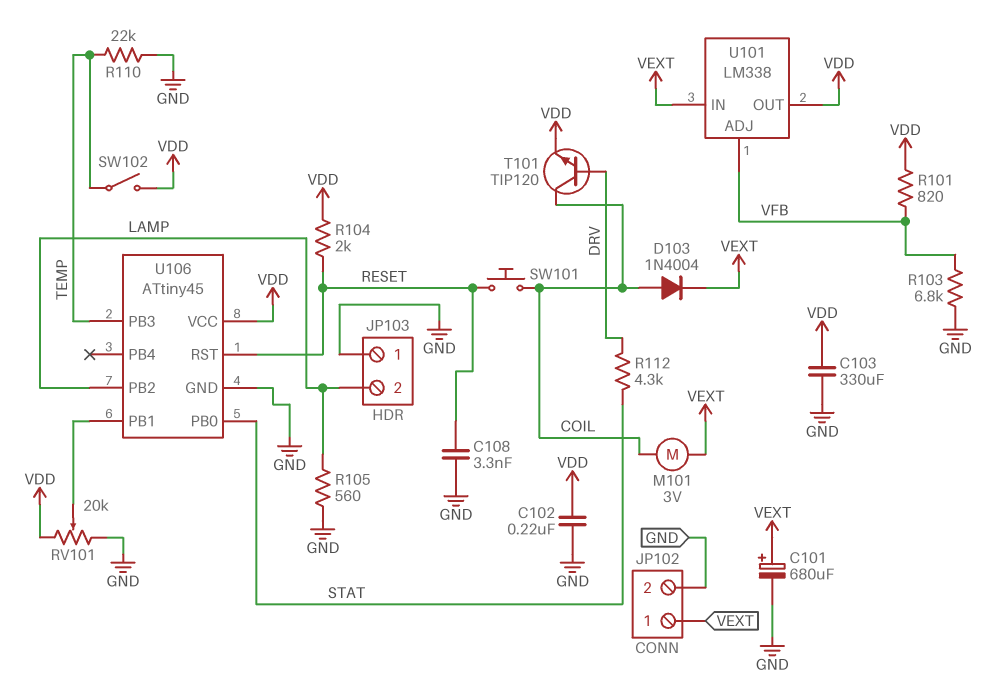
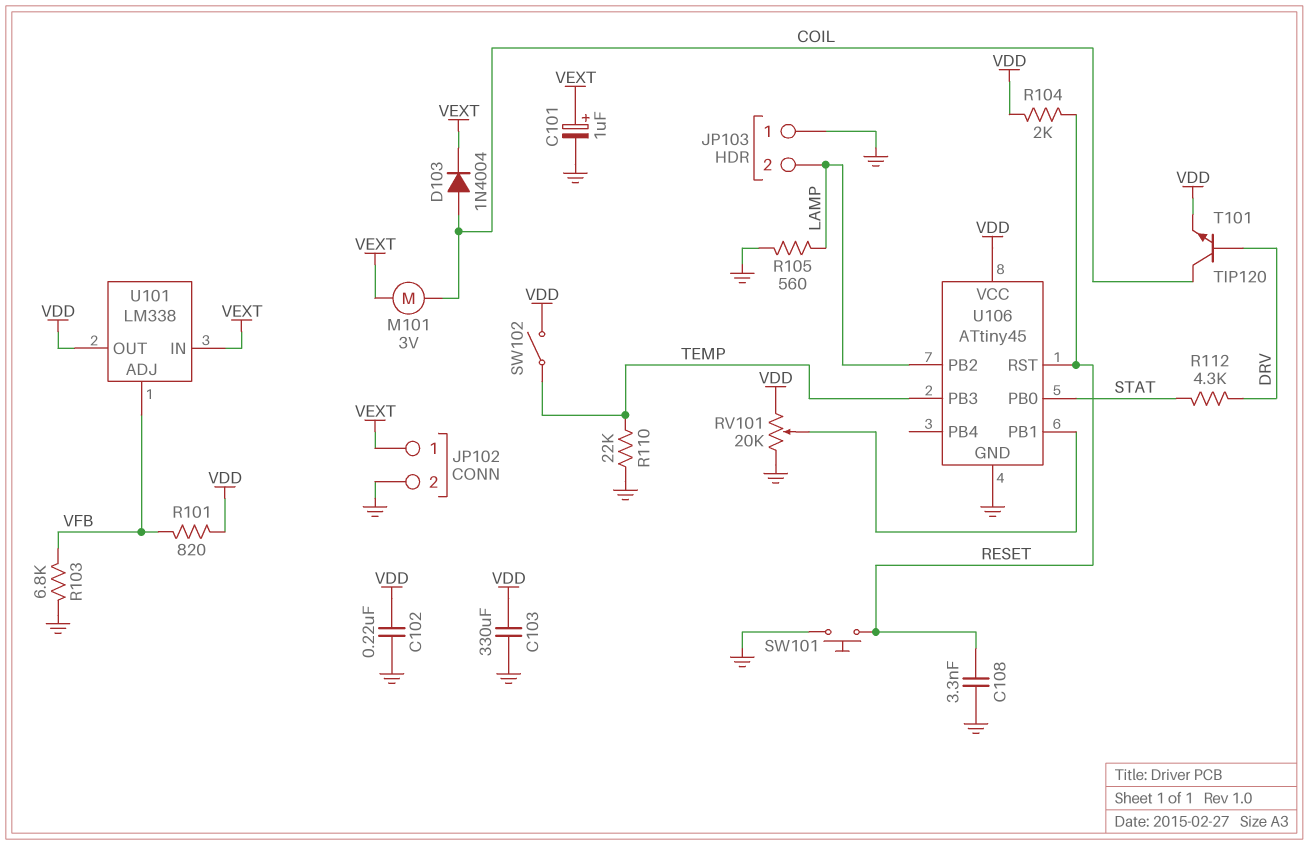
C101: 680uF (plus VEXT, minus GND) -> 1uF (plus VEXT, minus GND)
SW101: button (COIL, RESET) -> button (GND, RESET)

